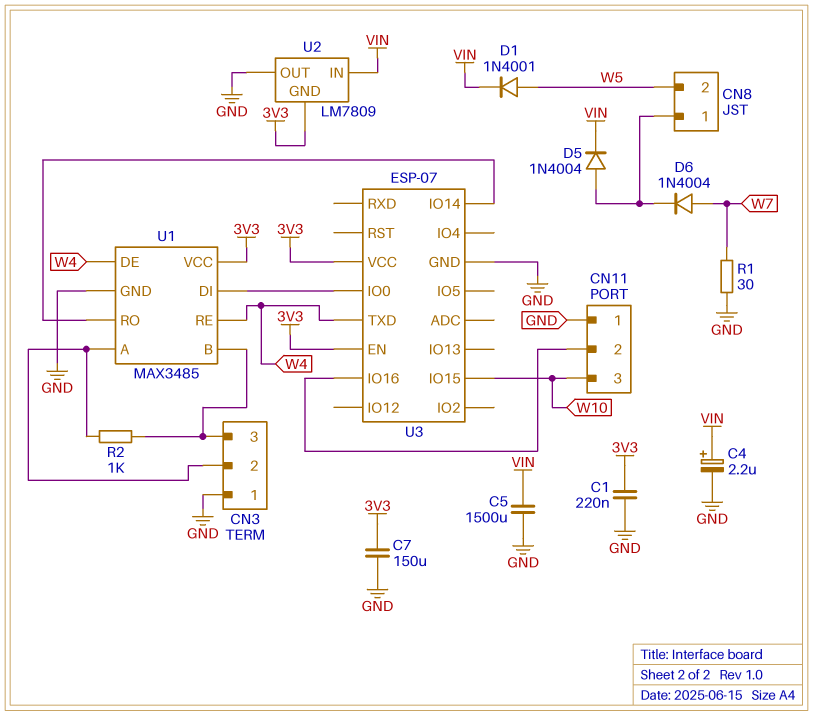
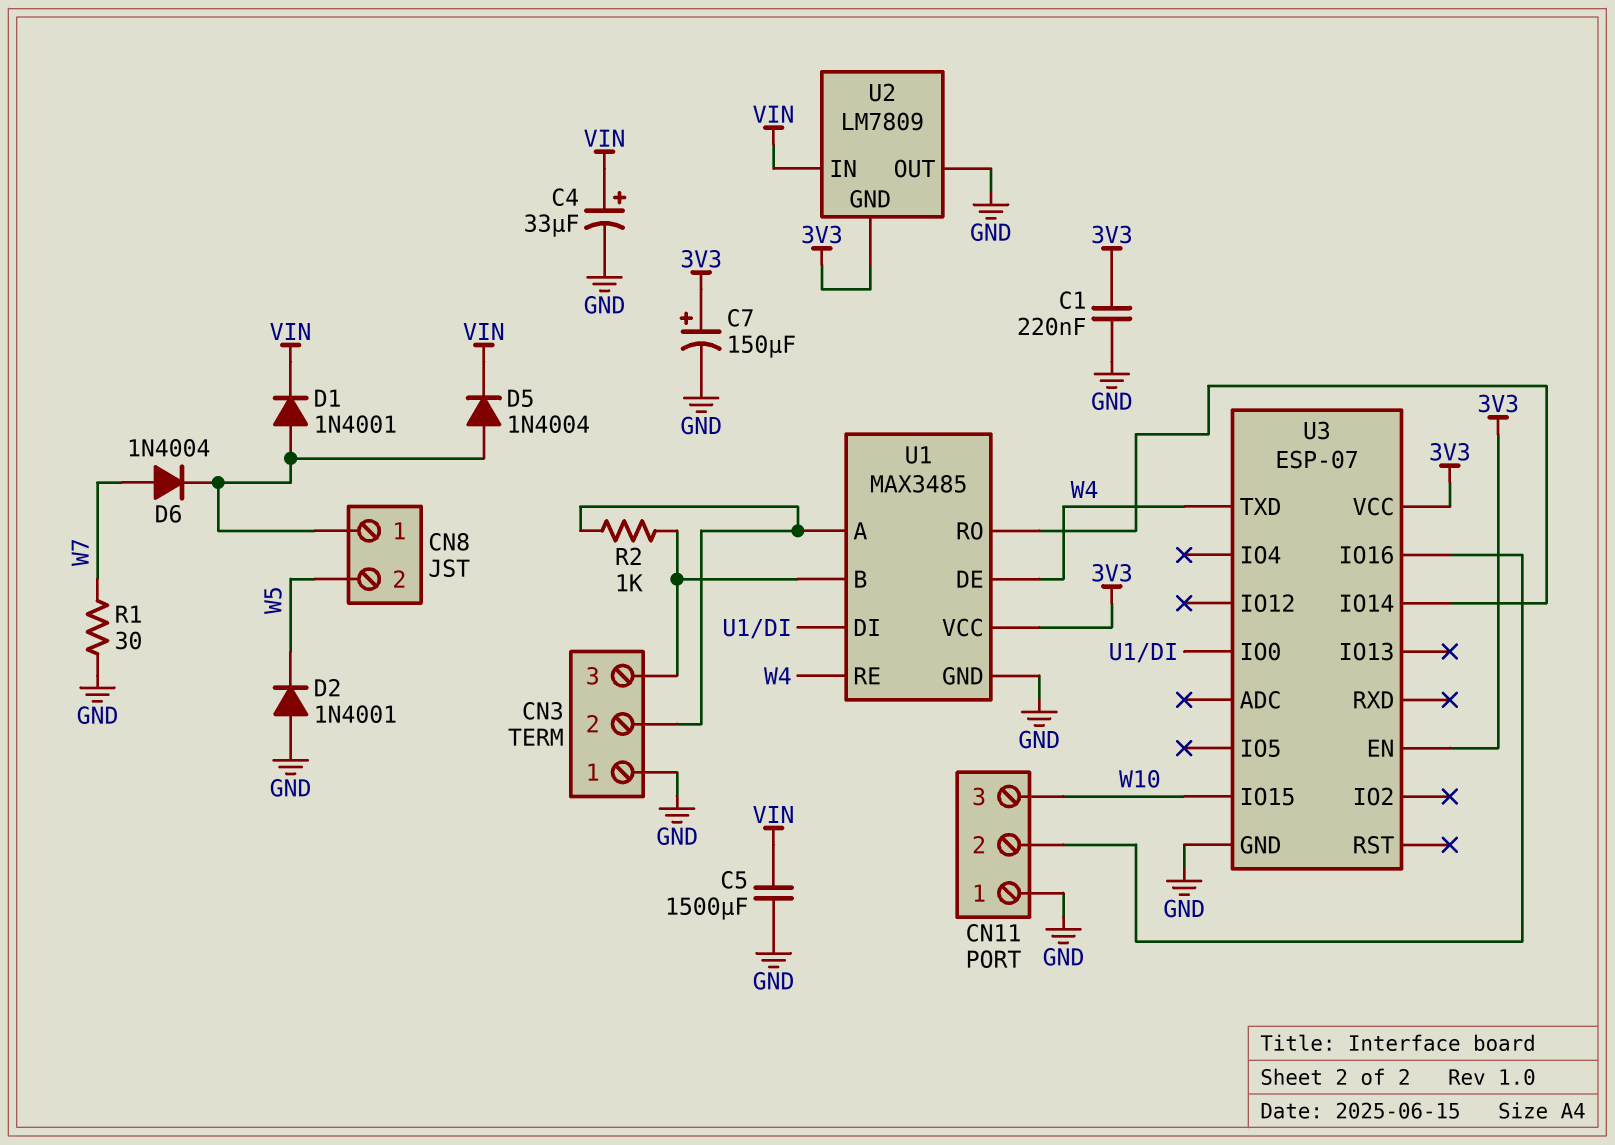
C4: 2.2uF (plus VIN, minus GND) -> 33uF (plus VIN, minus GND)
C7: 150uF (3V3, GND) -> 150uF (plus 3V3, minus GND)
D1: diode 1N4001 (A W5, K VIN) -> diode 1N4001 (A CN8/1, K VIN)
D2: none -> diode 1N4001 (A GND, K W5)

